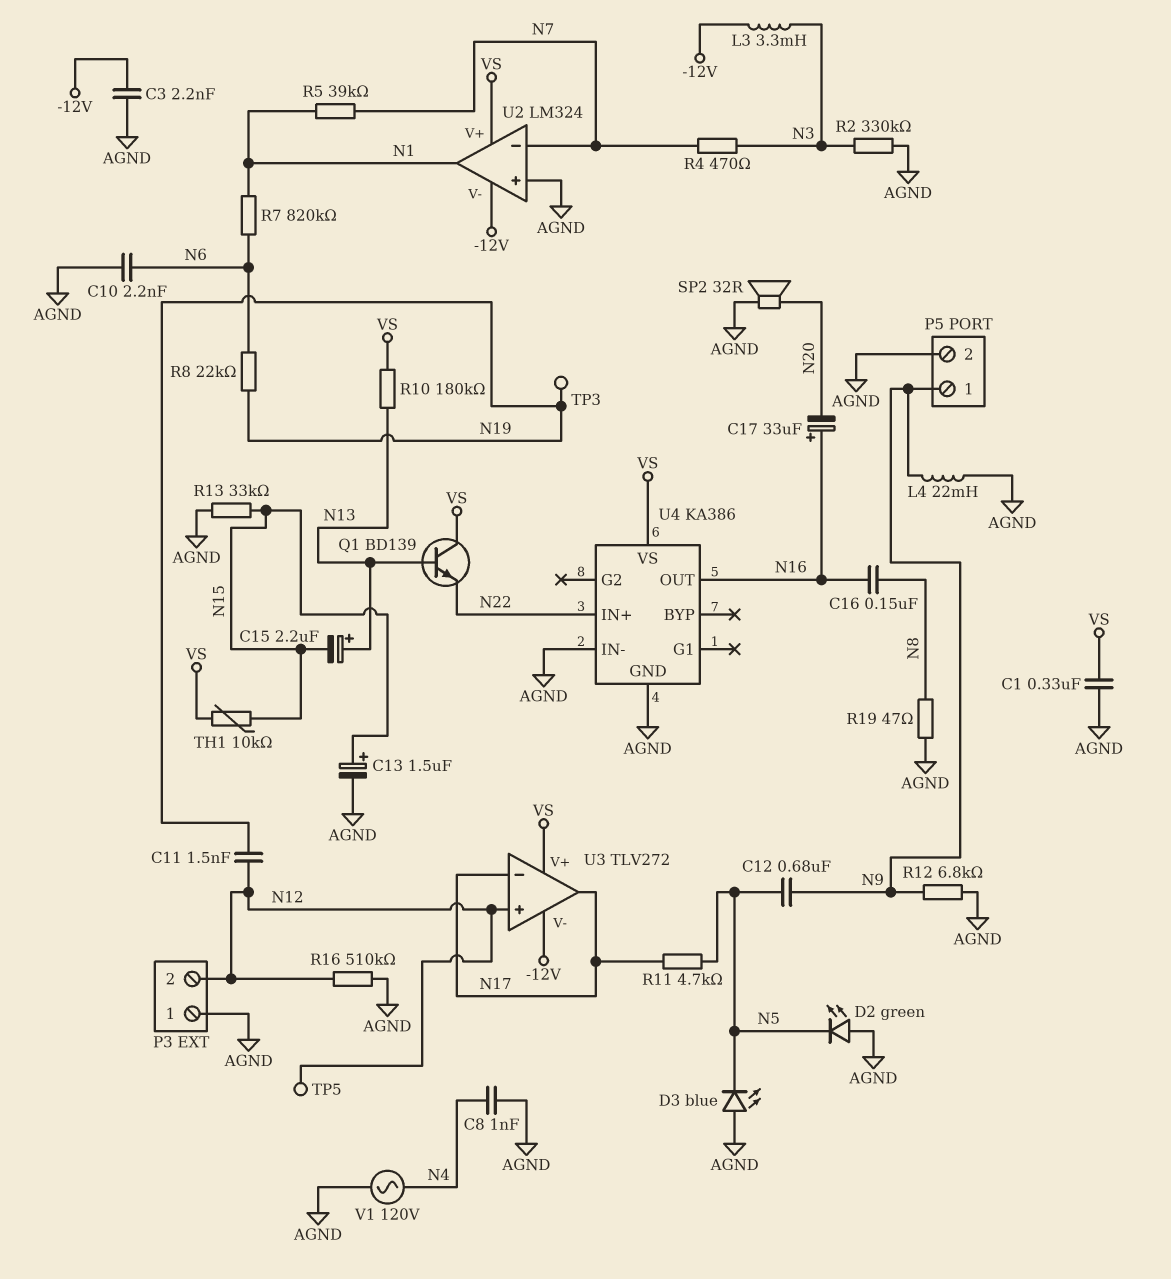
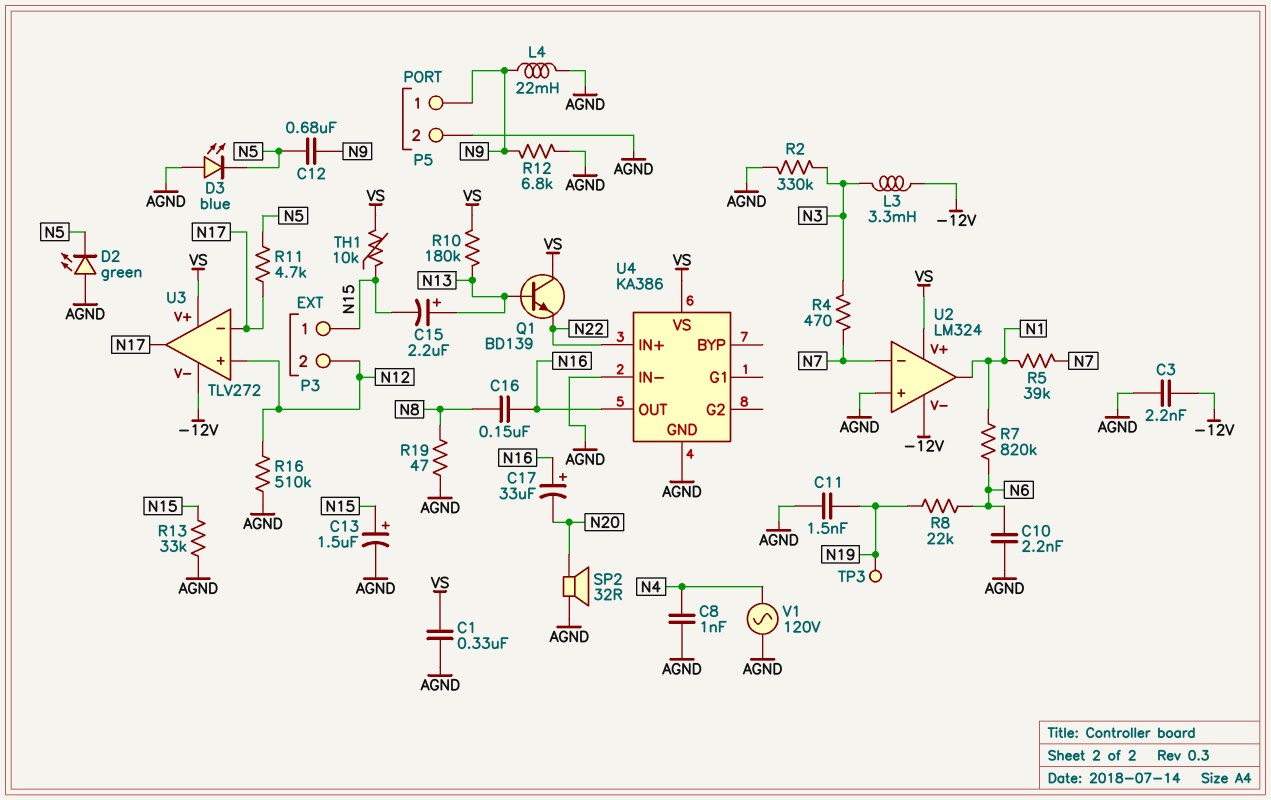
C11: 1.5nF (N12, N19) -> 1.5nF (AGND, N19)
P3 pin 1: AGND -> N15
TP5: test point (N12) -> none

